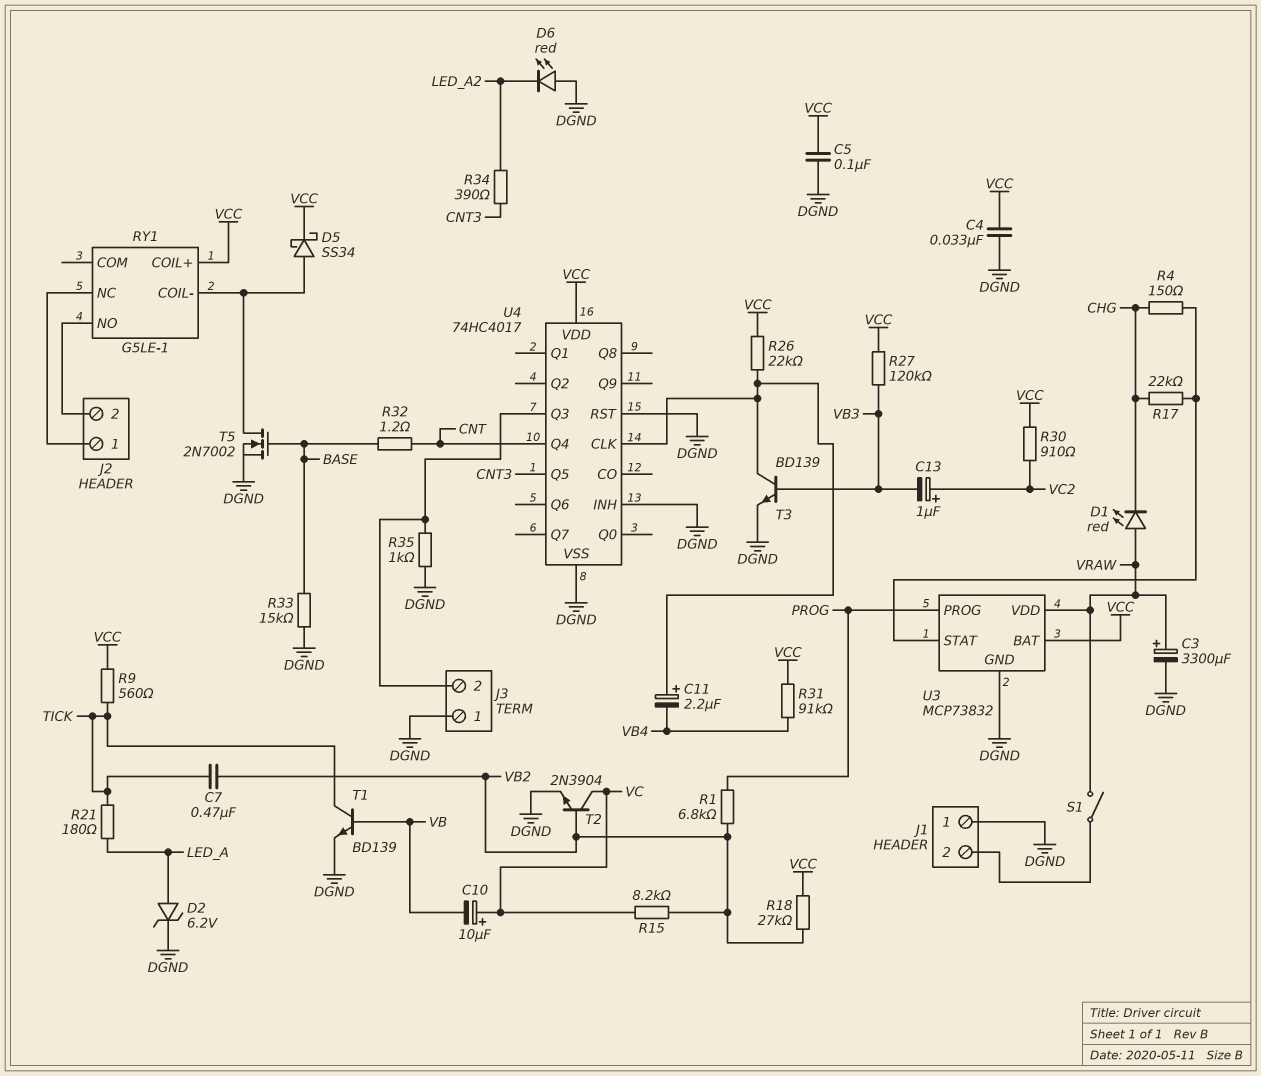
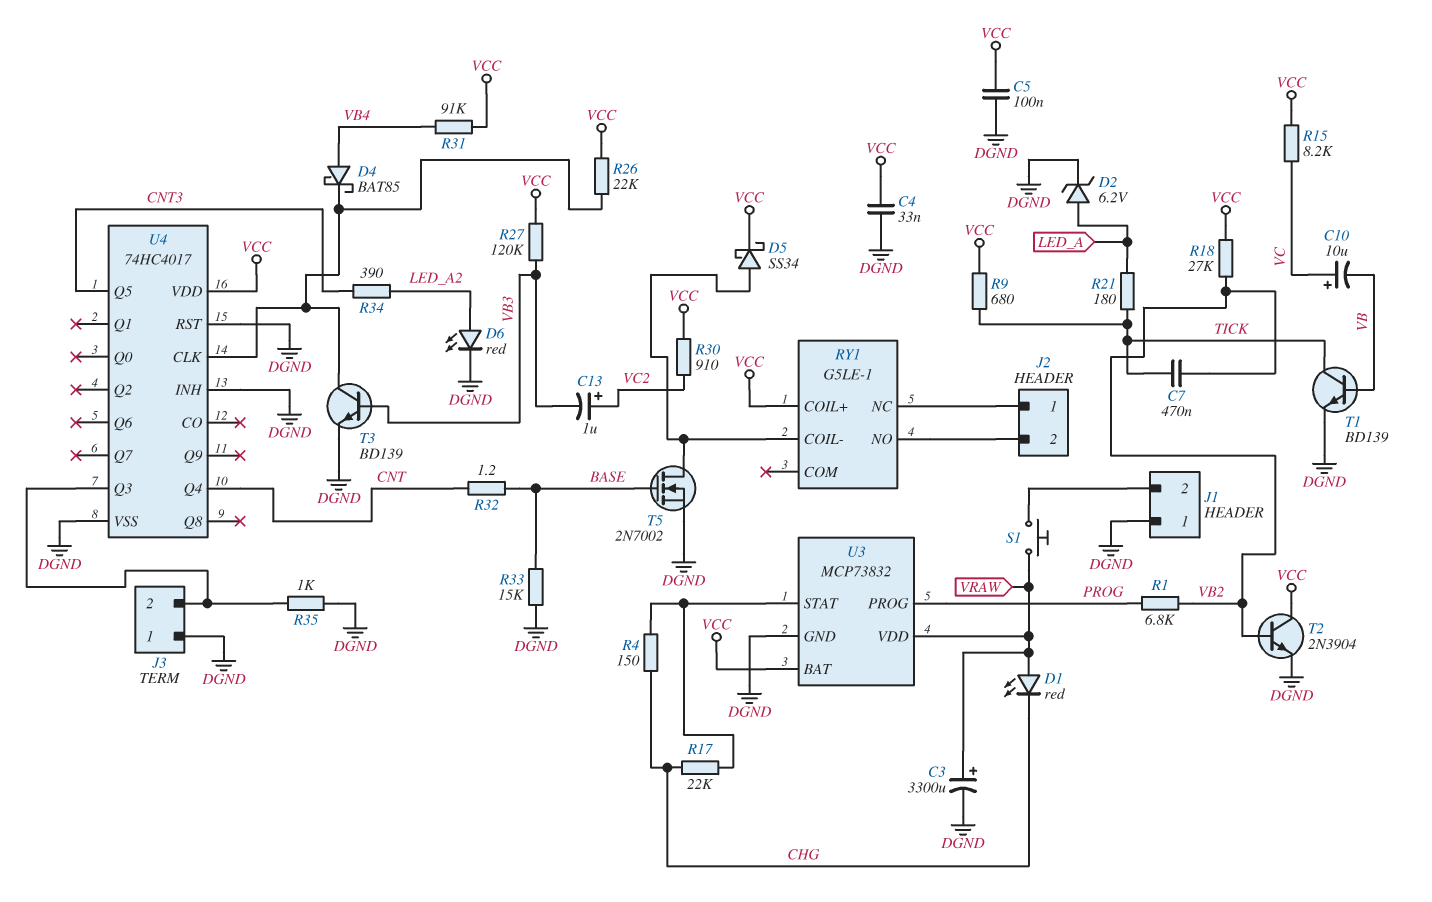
C11: 2.2uF (plus U4/CLK, minus VB4) -> none
D4: none -> schottky BAT85 (A VB4, K U4/CLK)
D6: LED red (A DGND, K LED_A2) -> LED red (A LED_A2, K DGND)
R9: 560 (TICK, VCC) -> 680 (TICK, VCC)
R15: 8.2k (VB2, VC) -> 8.2k (VC, VCC)
S1: switch (J1/2, VRAW) -> button (J1/2, VRAW)
T2: NPN 2N3904 (B VB2, C VC, E DGND) -> NPN 2N3904 (B VB2, C VCC, E DGND)

